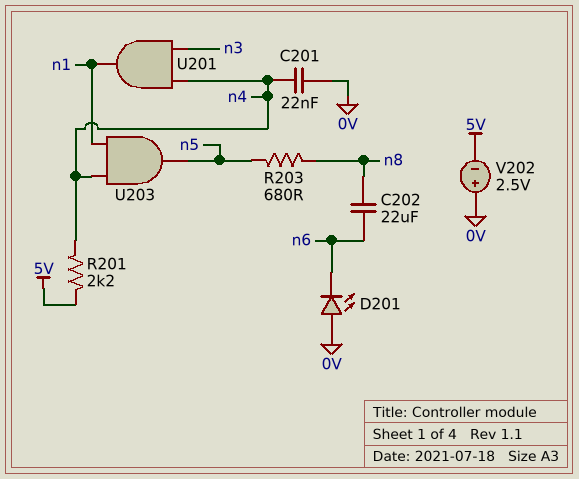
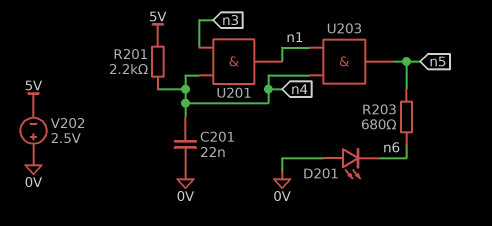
C202: 22uF (n6, n8) -> none
R203: 680 (n5, n8) -> 680 (n5, n6)

